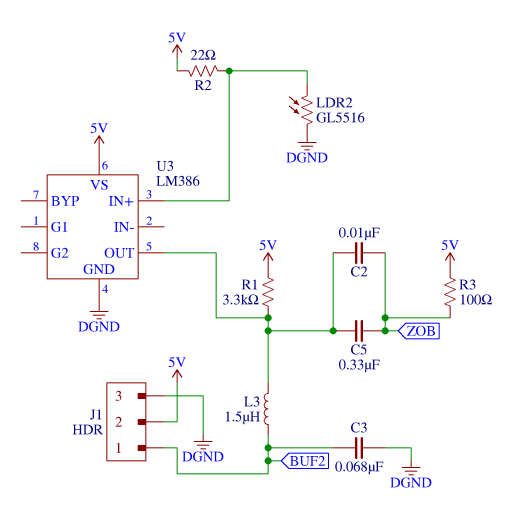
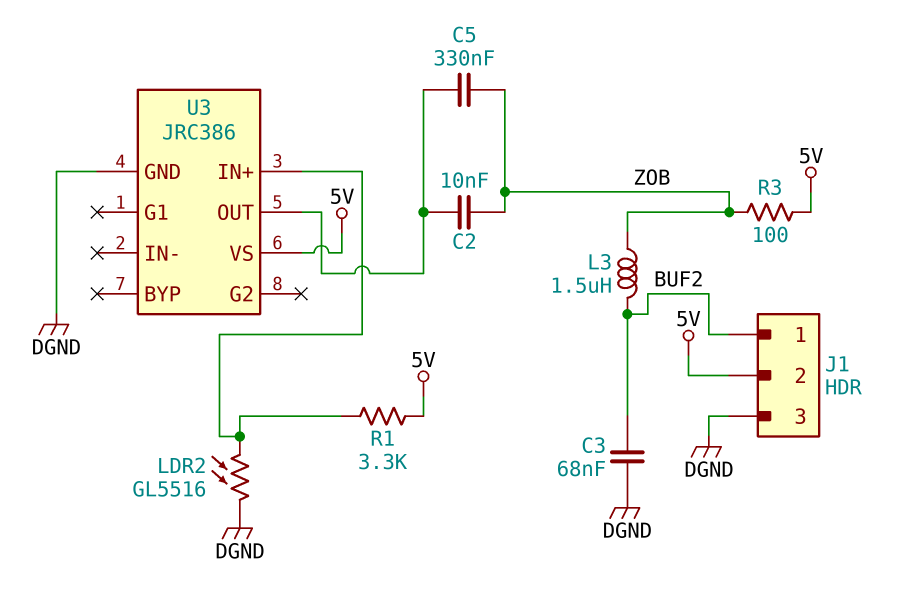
L3: 1.5uH (BUF2, U3/OUT) -> 1.5uH (BUF2, ZOB)
R1: 3.3k (5V, U3/OUT) -> 3.3k (5V, U3/IN+)
R2: 22 (5V, U3/IN+) -> none
U3: LM386 -> JRC386

